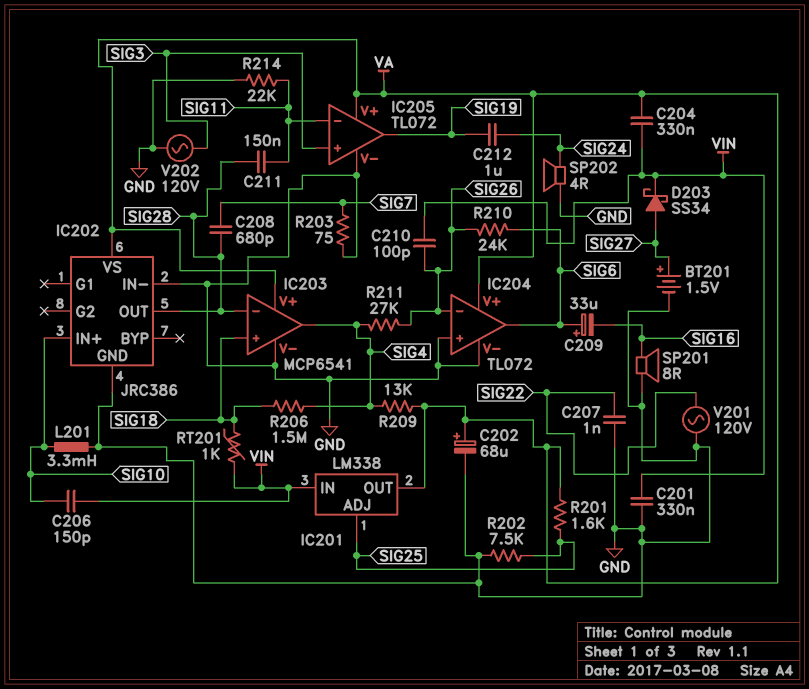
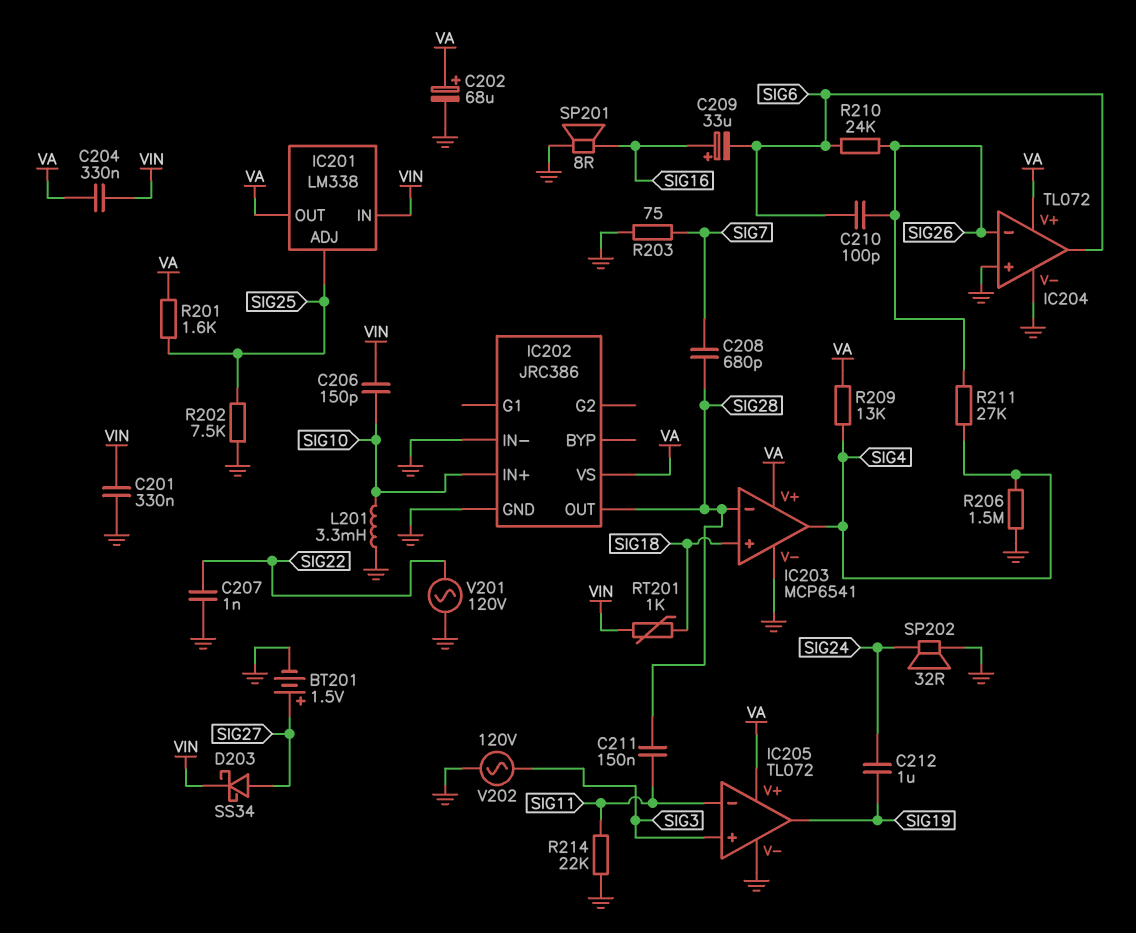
C209: 33uF (plus SIG6, minus SIG16) -> 33uF (plus SIG16, minus SIG6)
C210: 100pF (SIG26, VIN) -> 100pF (SIG6, SIG26)
R206: 1.5M (SIG4, SIG18) -> 1.5M (GND, SIG4)
SP202: speaker 4R (GND, SIG24) -> speaker 32R (GND, SIG24)

